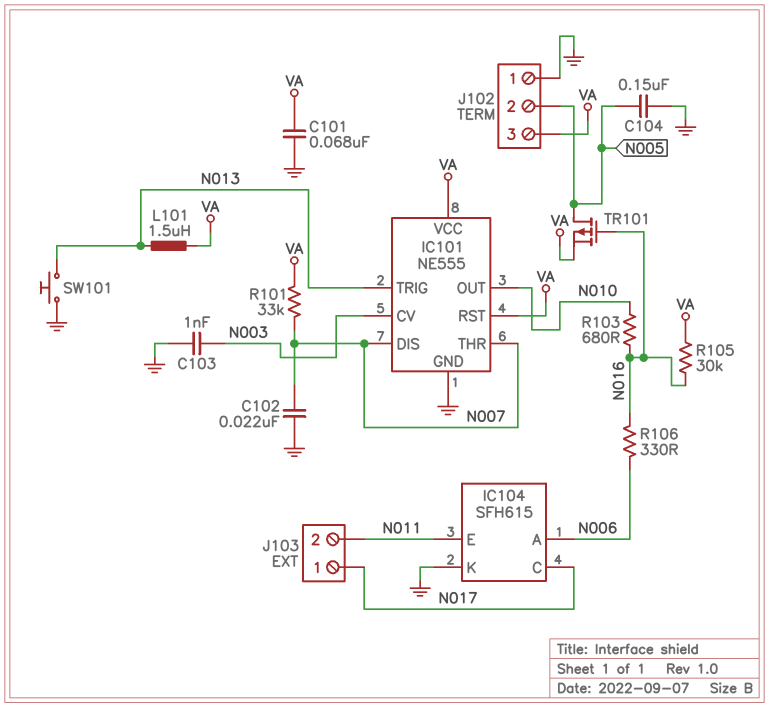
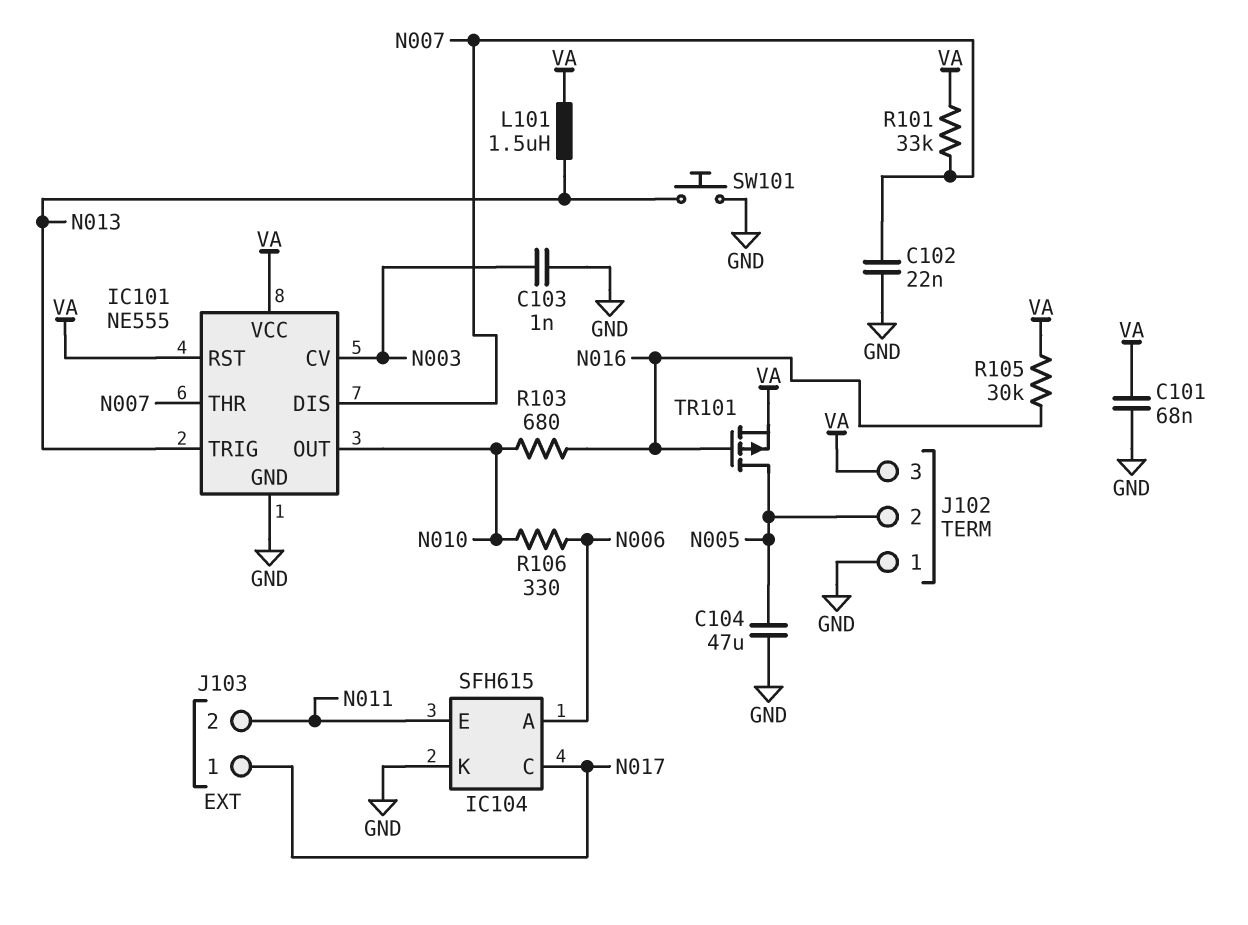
C104: 150nF (GND, N005) -> 47uF (GND, N005)
R106: 330 (N006, N016) -> 330 (N006, N010)

